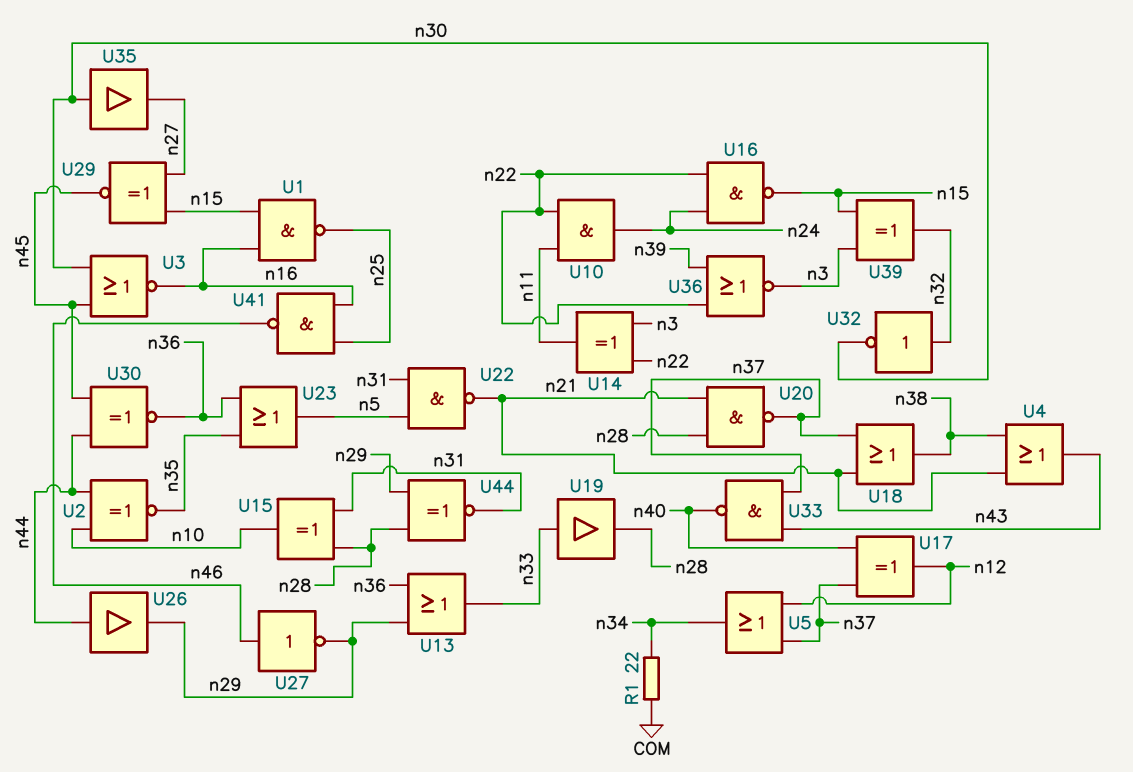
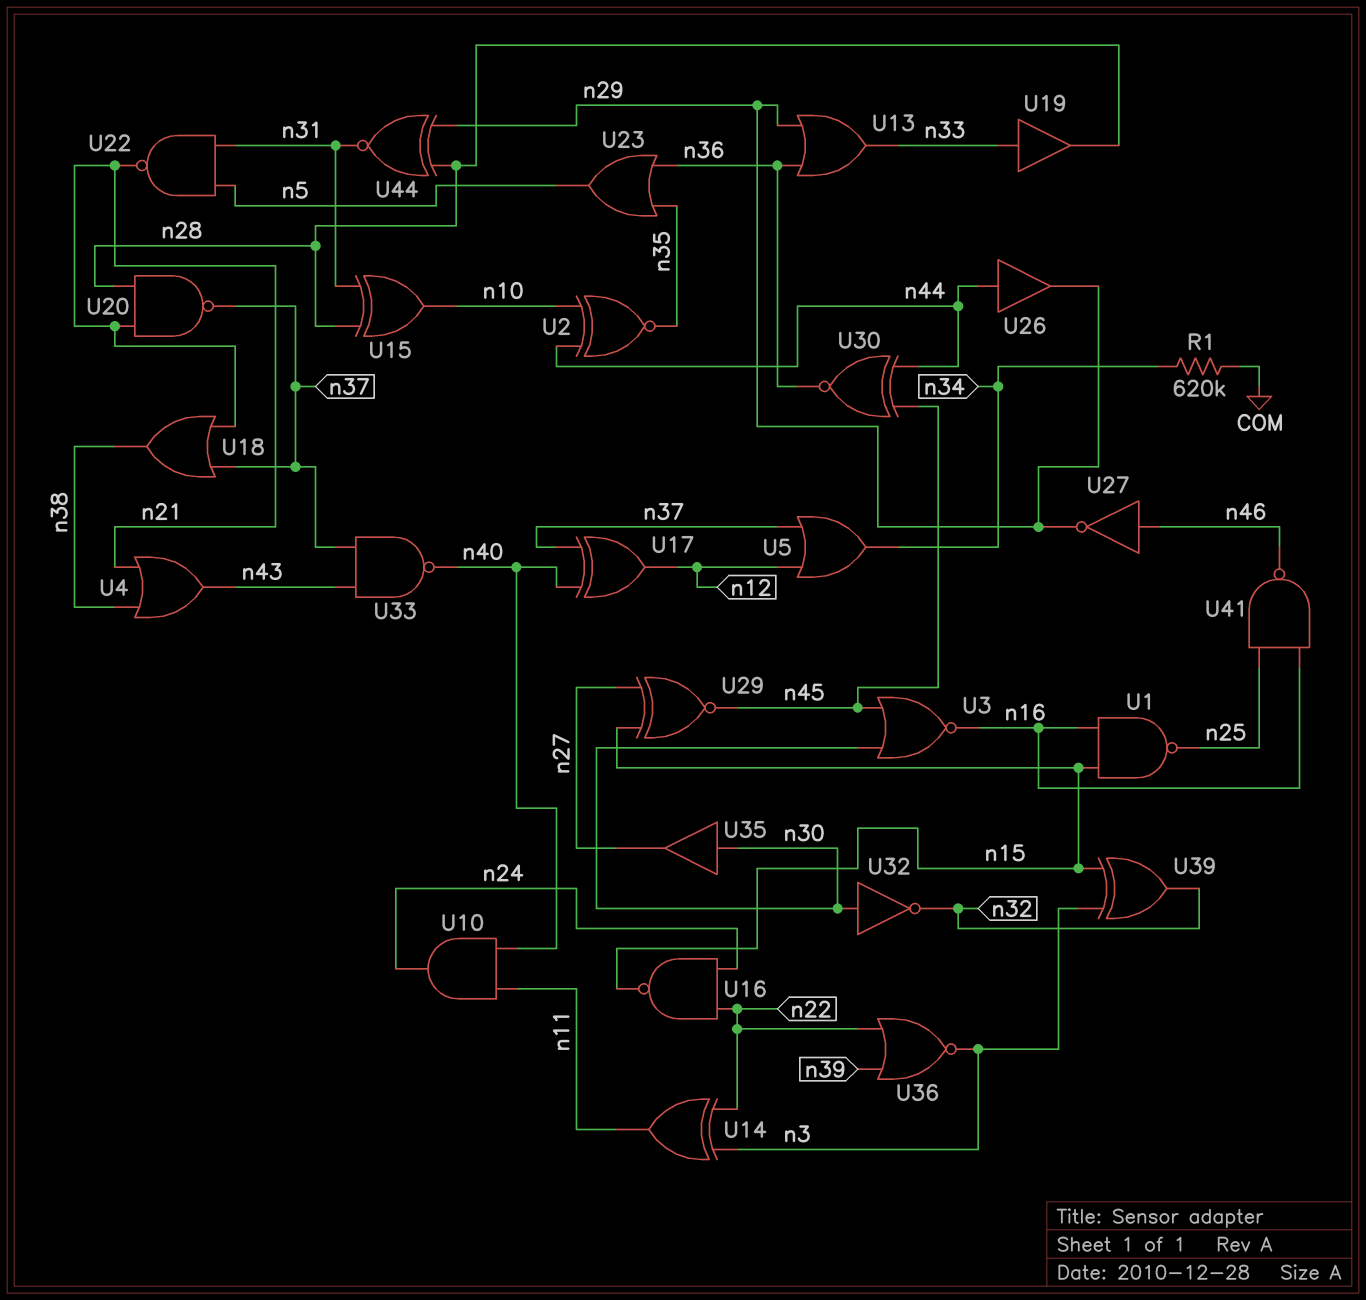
R1: 22 (COM, n34) -> 620k (COM, n34)
U10: AND (in n11, in n22, out n24) -> AND (in n11, in n40, out n24)
U32: NOT (in n32, out n30) -> NOT (in n30, out n32)

